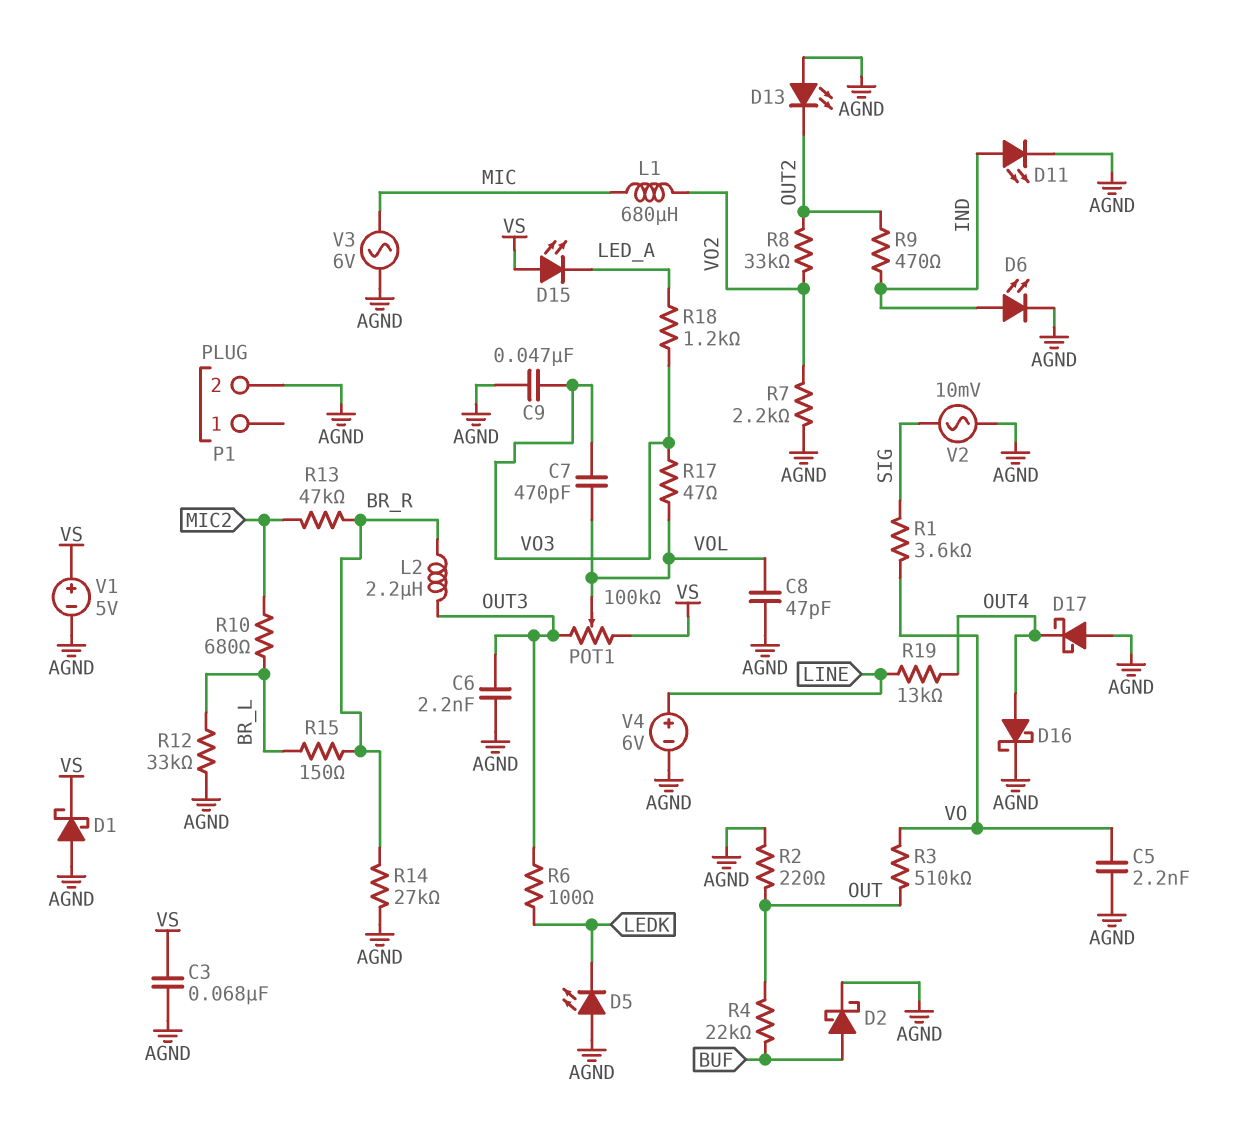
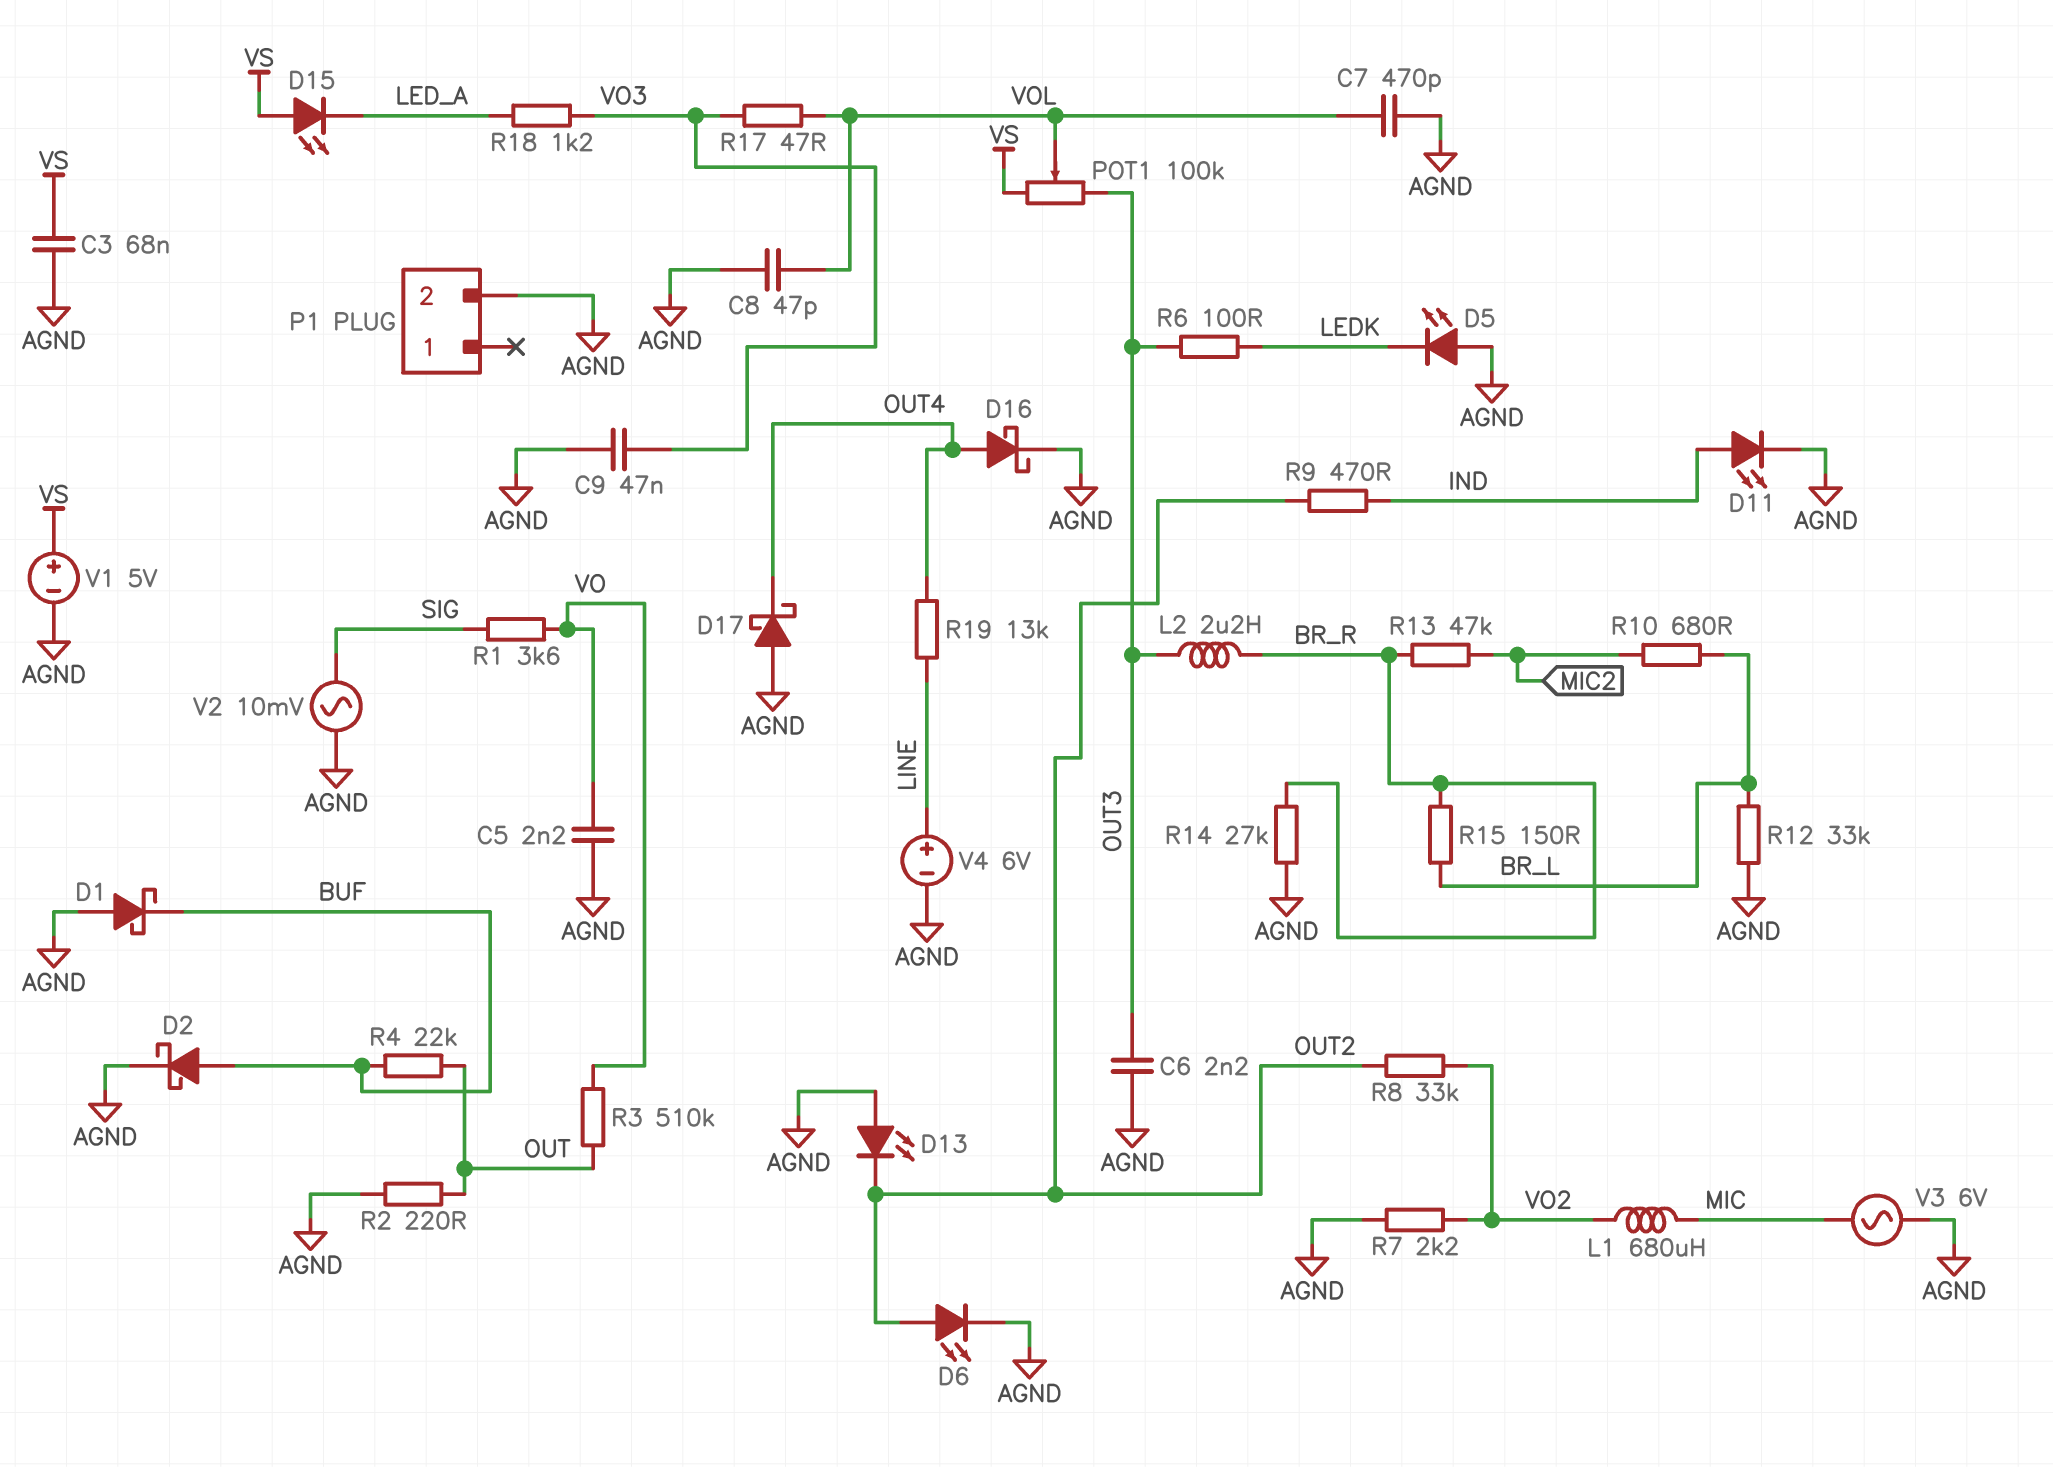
C7: 470pF (VO3, VOL) -> 470pF (AGND, VOL)
D1: schottky (A AGND, K VS) -> schottky (A AGND, K BUF)
D6: LED (A IND, K AGND) -> LED (A OUT2, K AGND)

